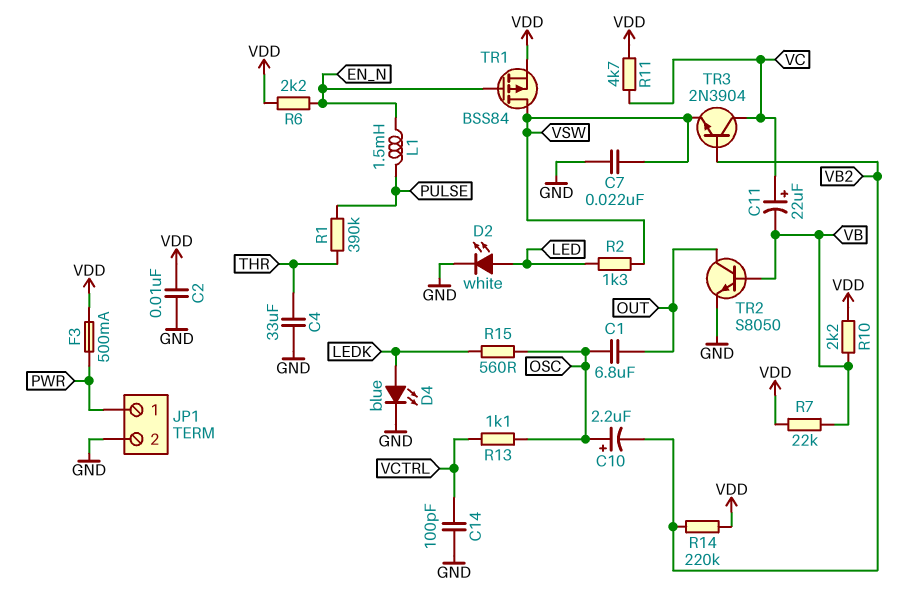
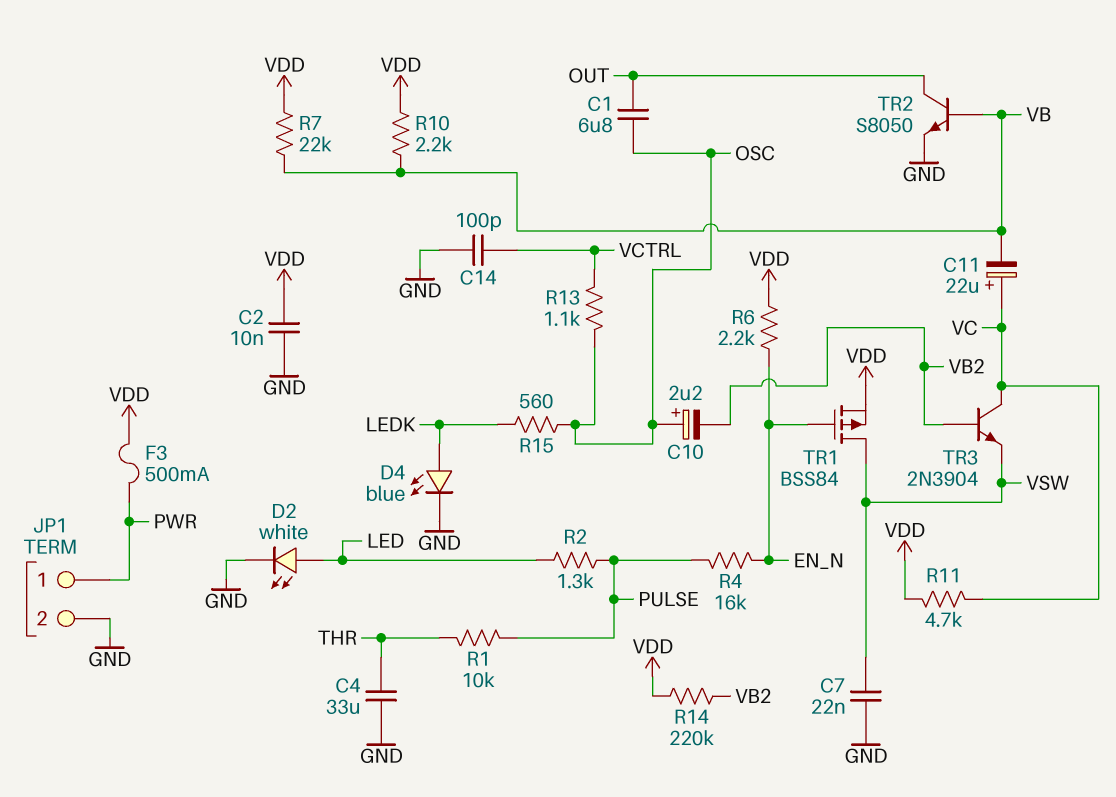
L1: 1.5mH (EN_N, PULSE) -> none
R1: 390k (PULSE, THR) -> 10k (PULSE, THR)
R2: 1.3k (LED, VSW) -> 1.3k (LED, PULSE)
R4: none -> 16k (EN_N, PULSE)

